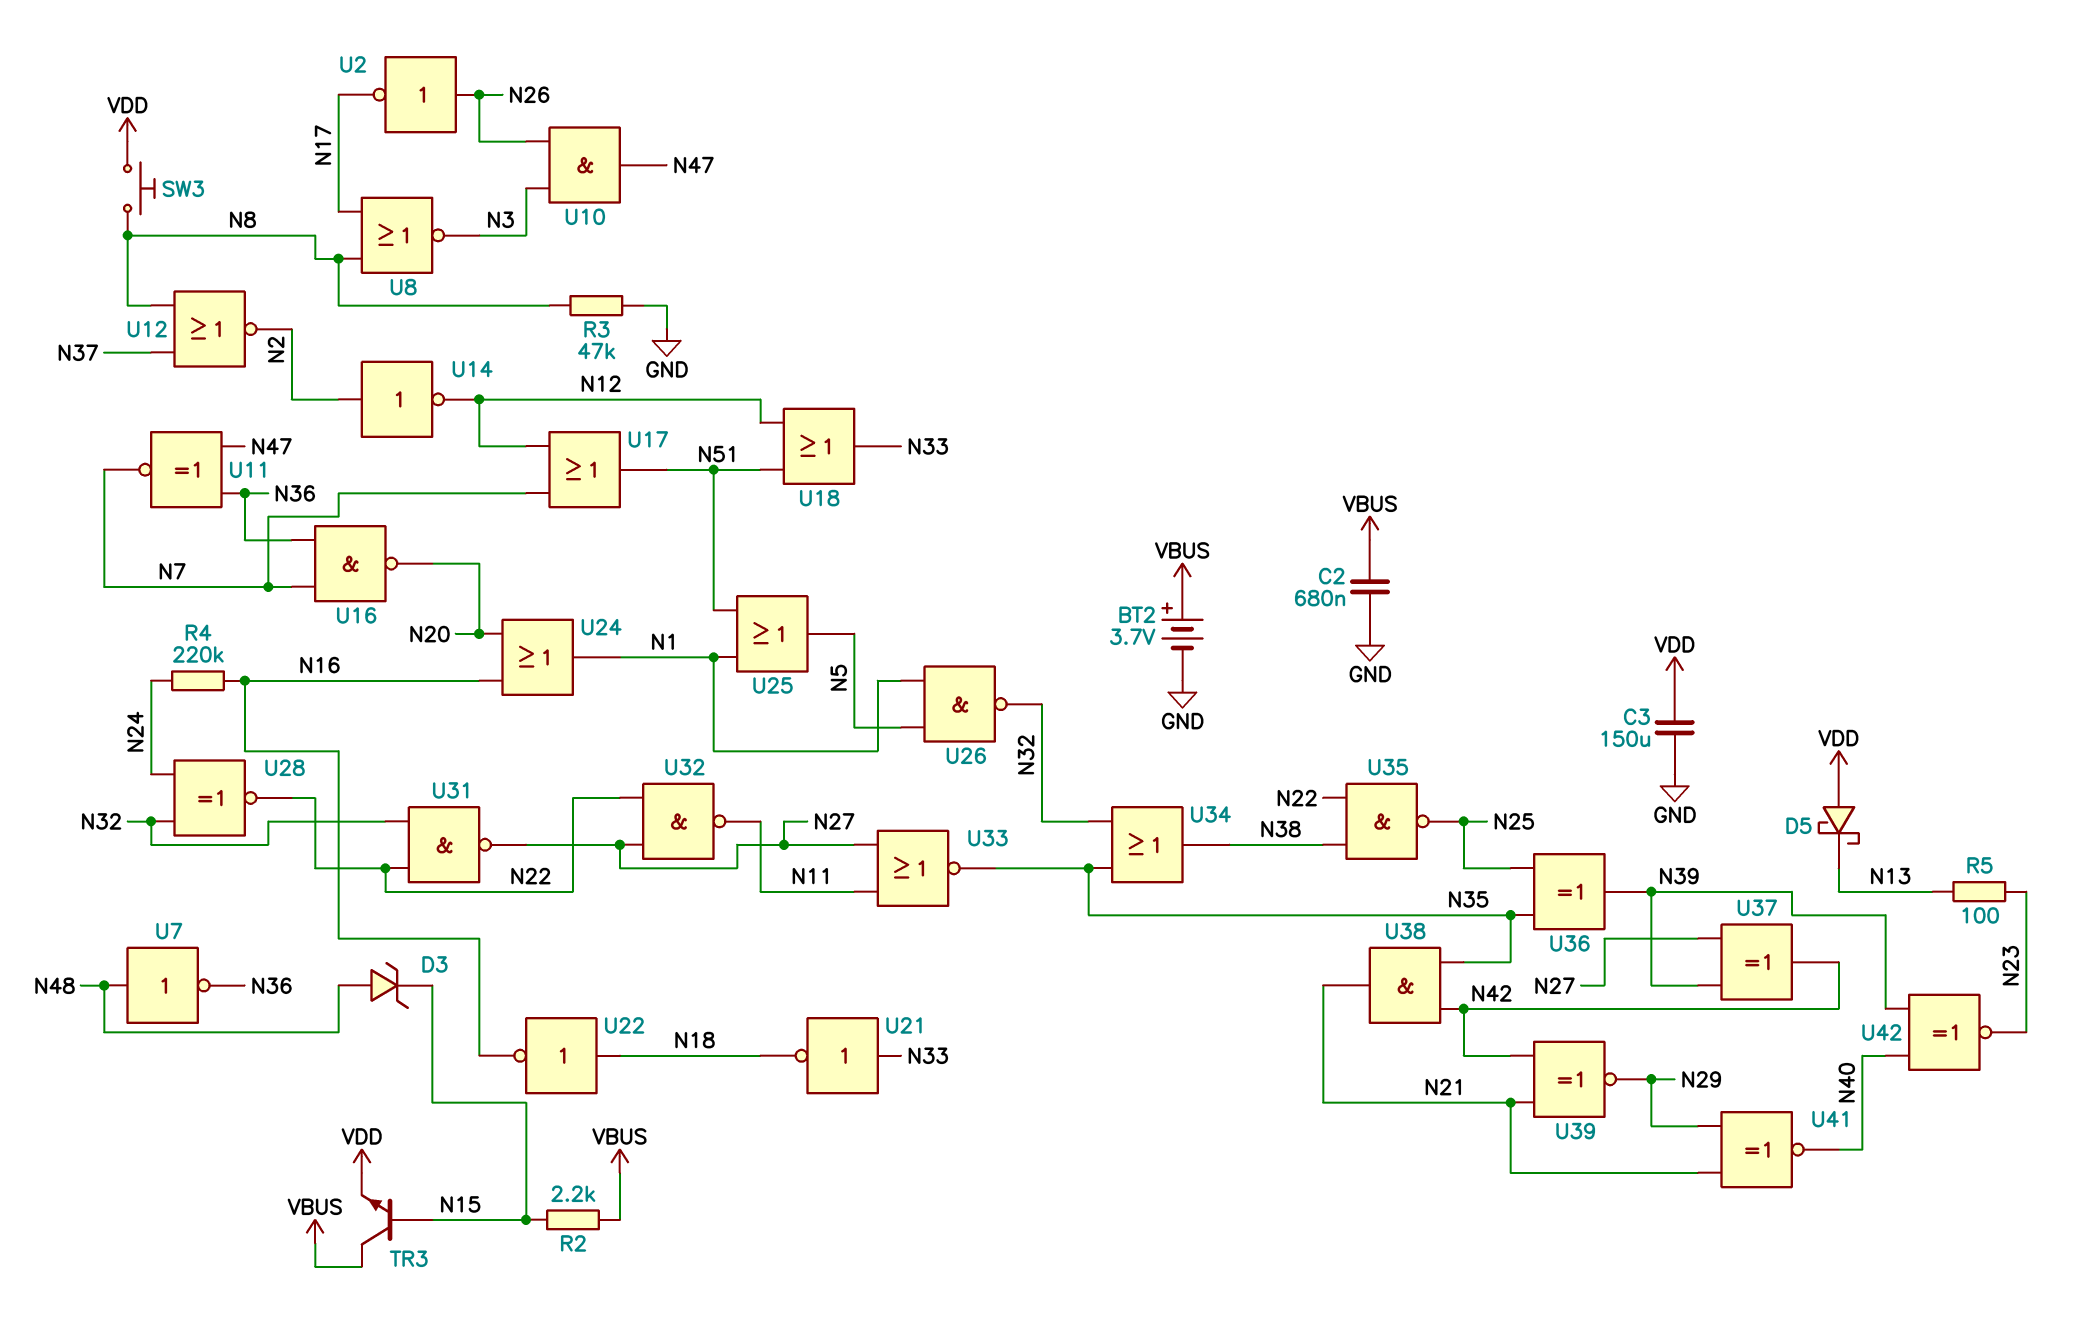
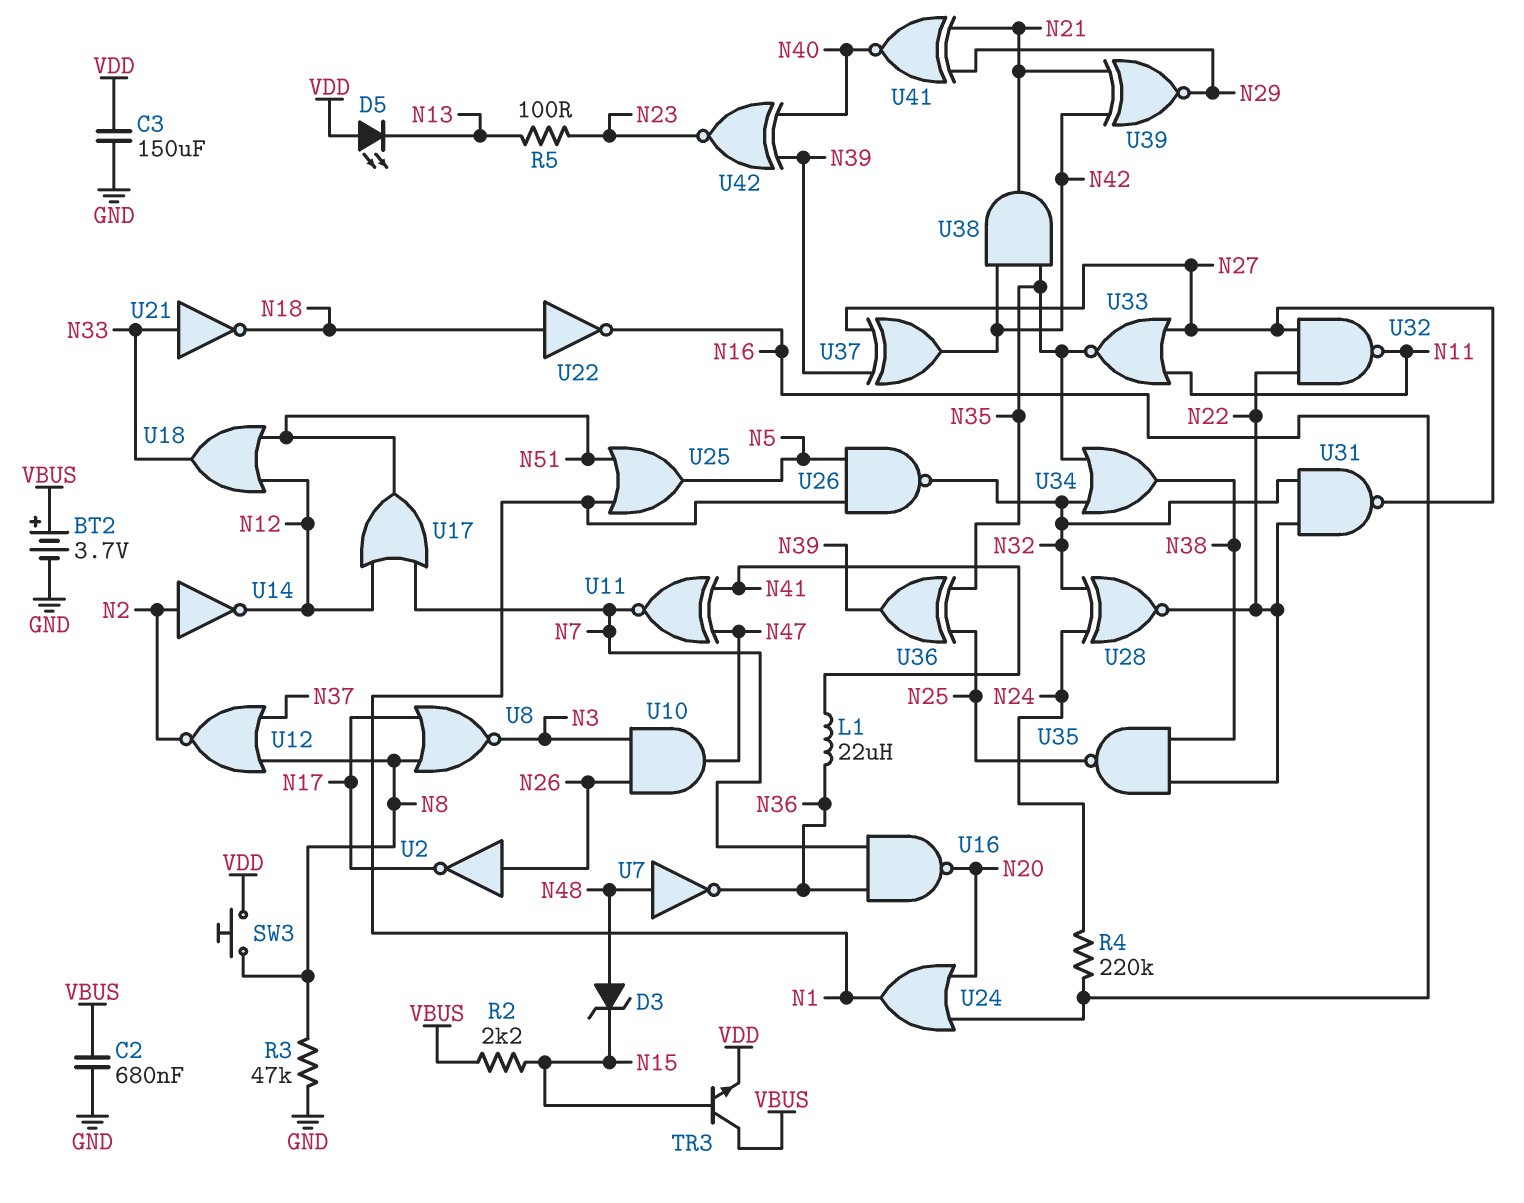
D5: schottky (A VDD, K N13) -> LED (A VDD, K N13)
L1: none -> 22uH (N36, N41)
U11: XNOR (in N36, in N47, out N7) -> XNOR (in N41, in N47, out N7)

